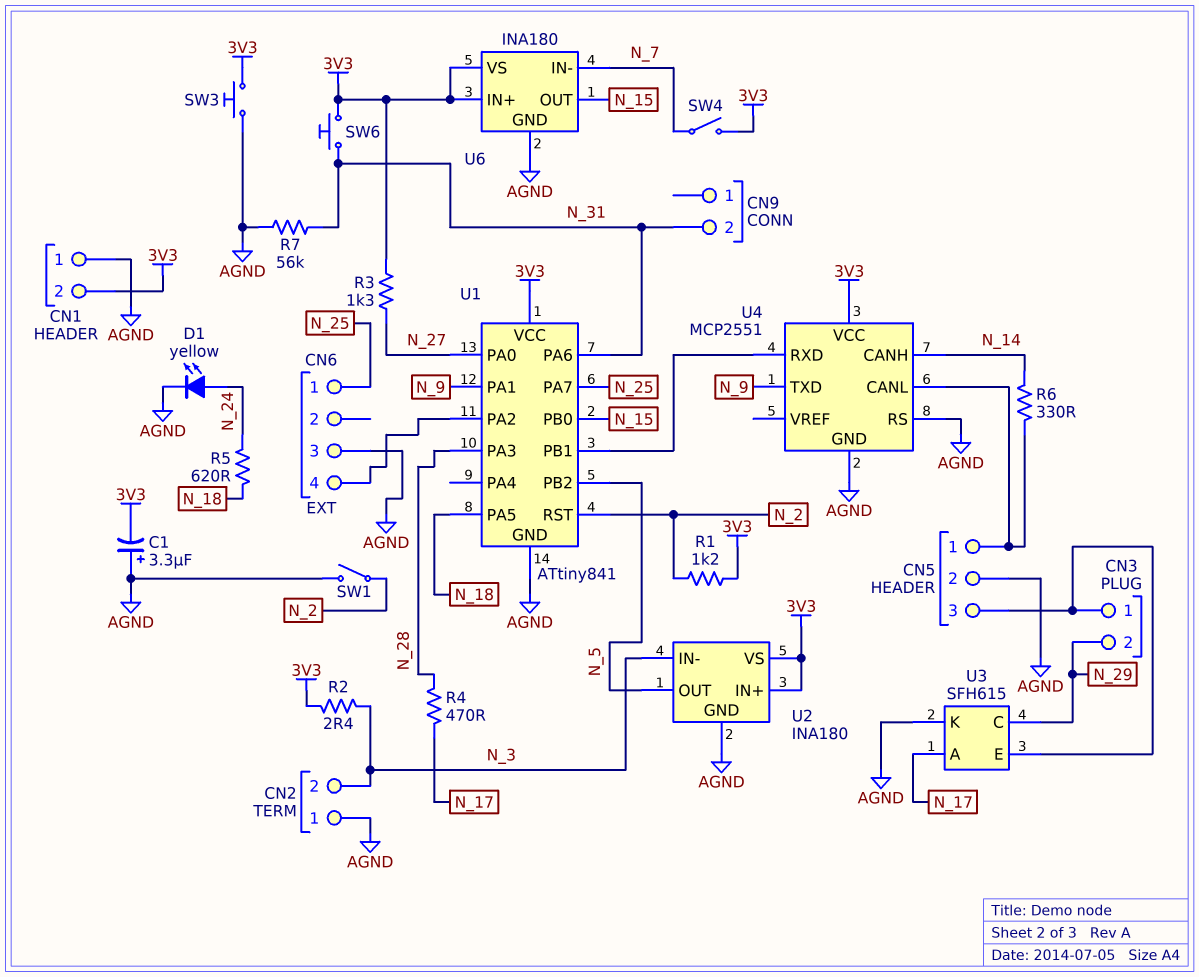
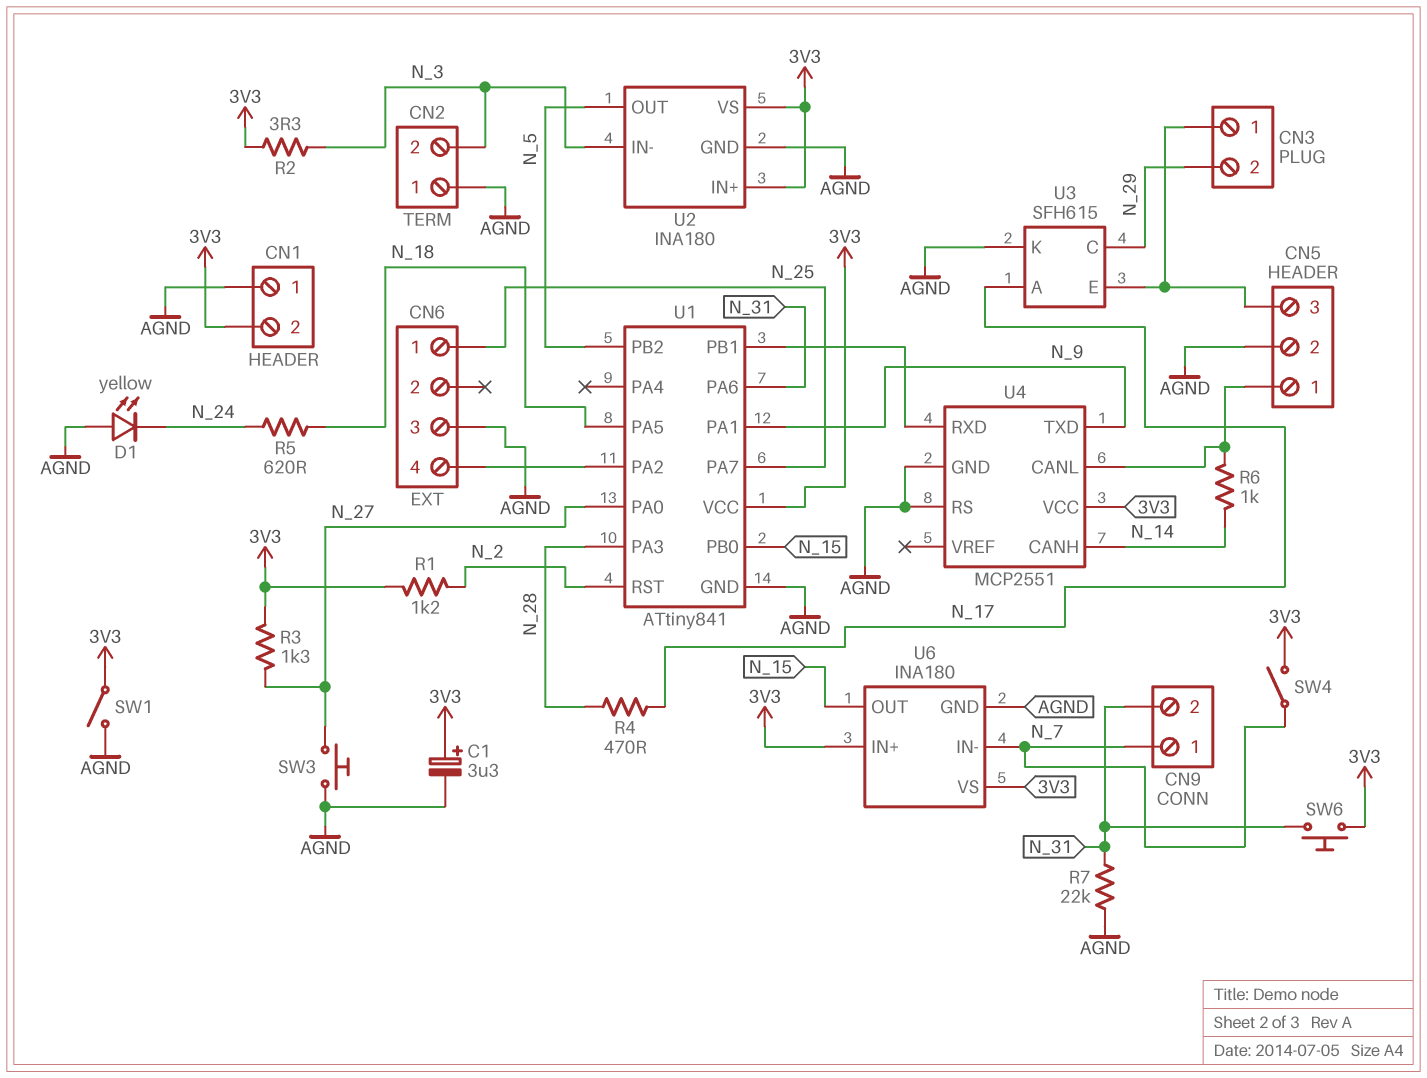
C1: 3.3uF (plus AGND, minus 3V3) -> 3.3uF (plus 3V3, minus AGND)
CN9 pin 1: none -> N_7
D1: LED yellow (A N_24, K AGND) -> LED yellow (A AGND, K N_24)
R2: 2.4 (3V3, N_3) -> 3.3 (3V3, N_3)
R6: 330 (CN5/1, N_14) -> 1k (CN5/1, N_14)
R7: 56k (AGND, N_31) -> 22k (AGND, N_31)
SW1: switch (AGND, N_2) -> switch (3V3, AGND)
SW3: button (3V3, AGND) -> button (AGND, N_27)

